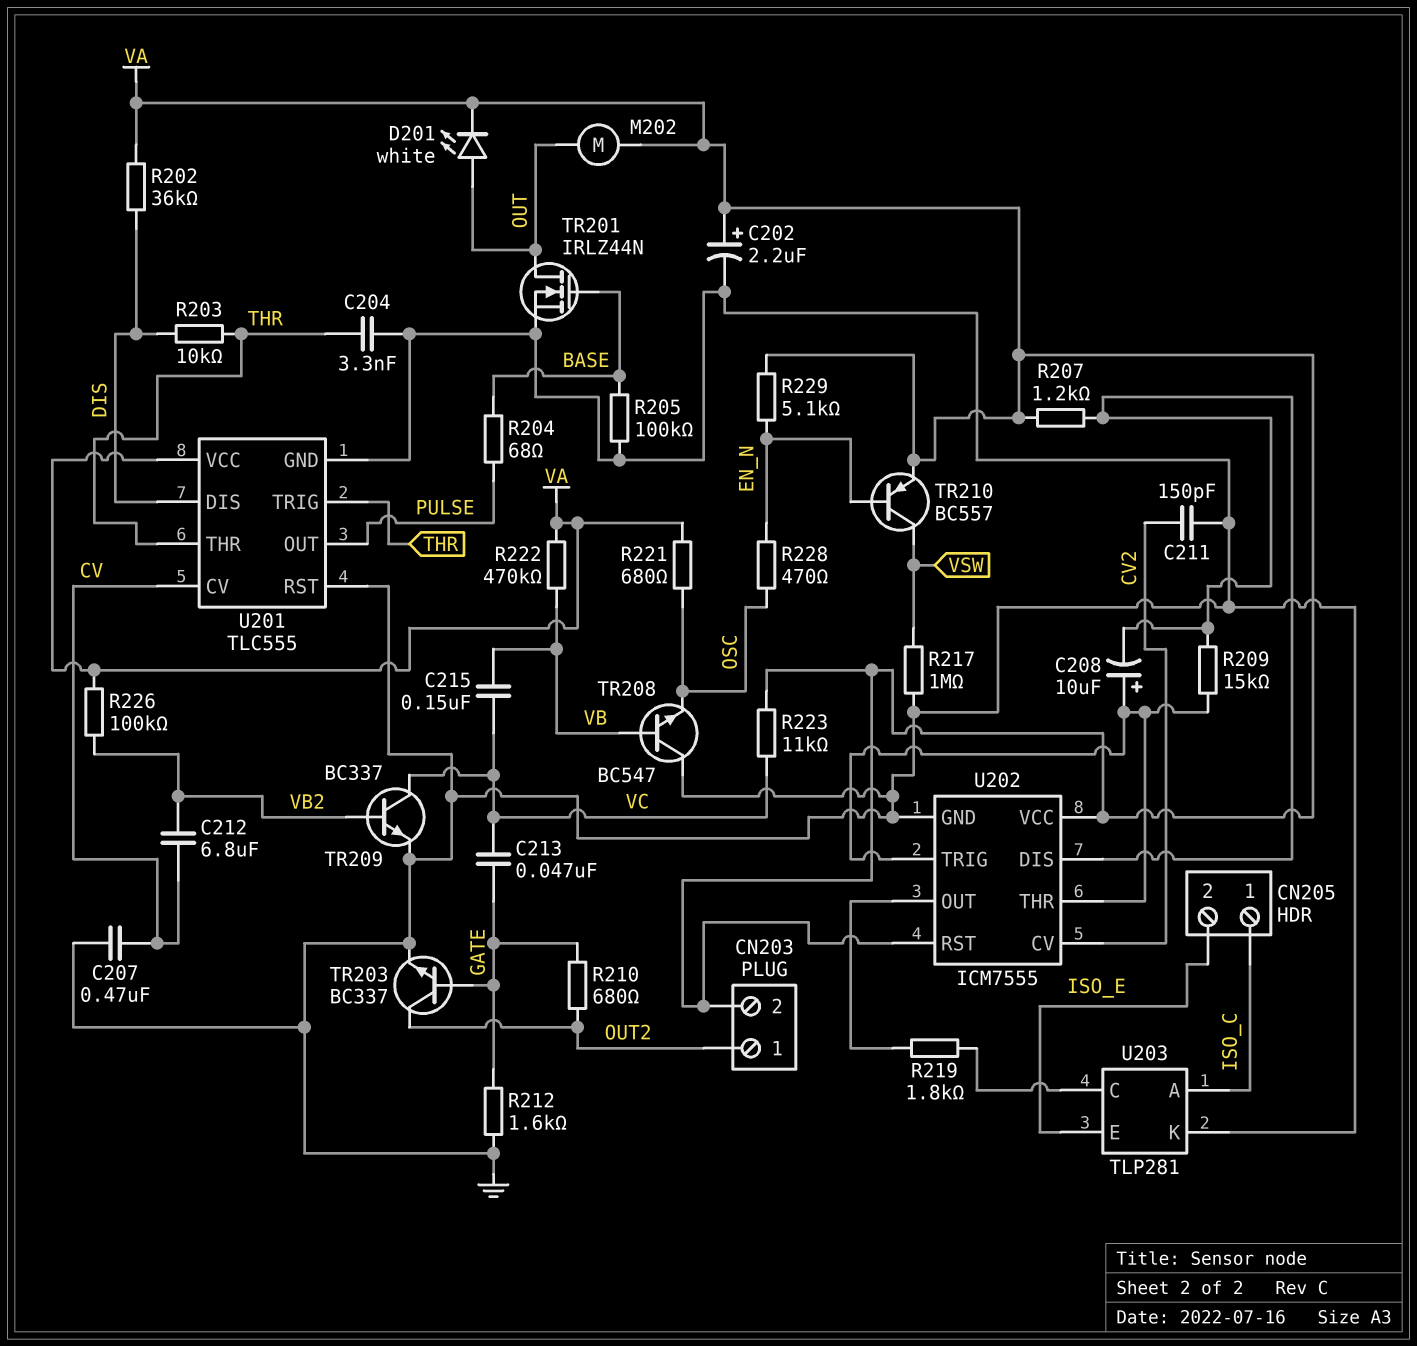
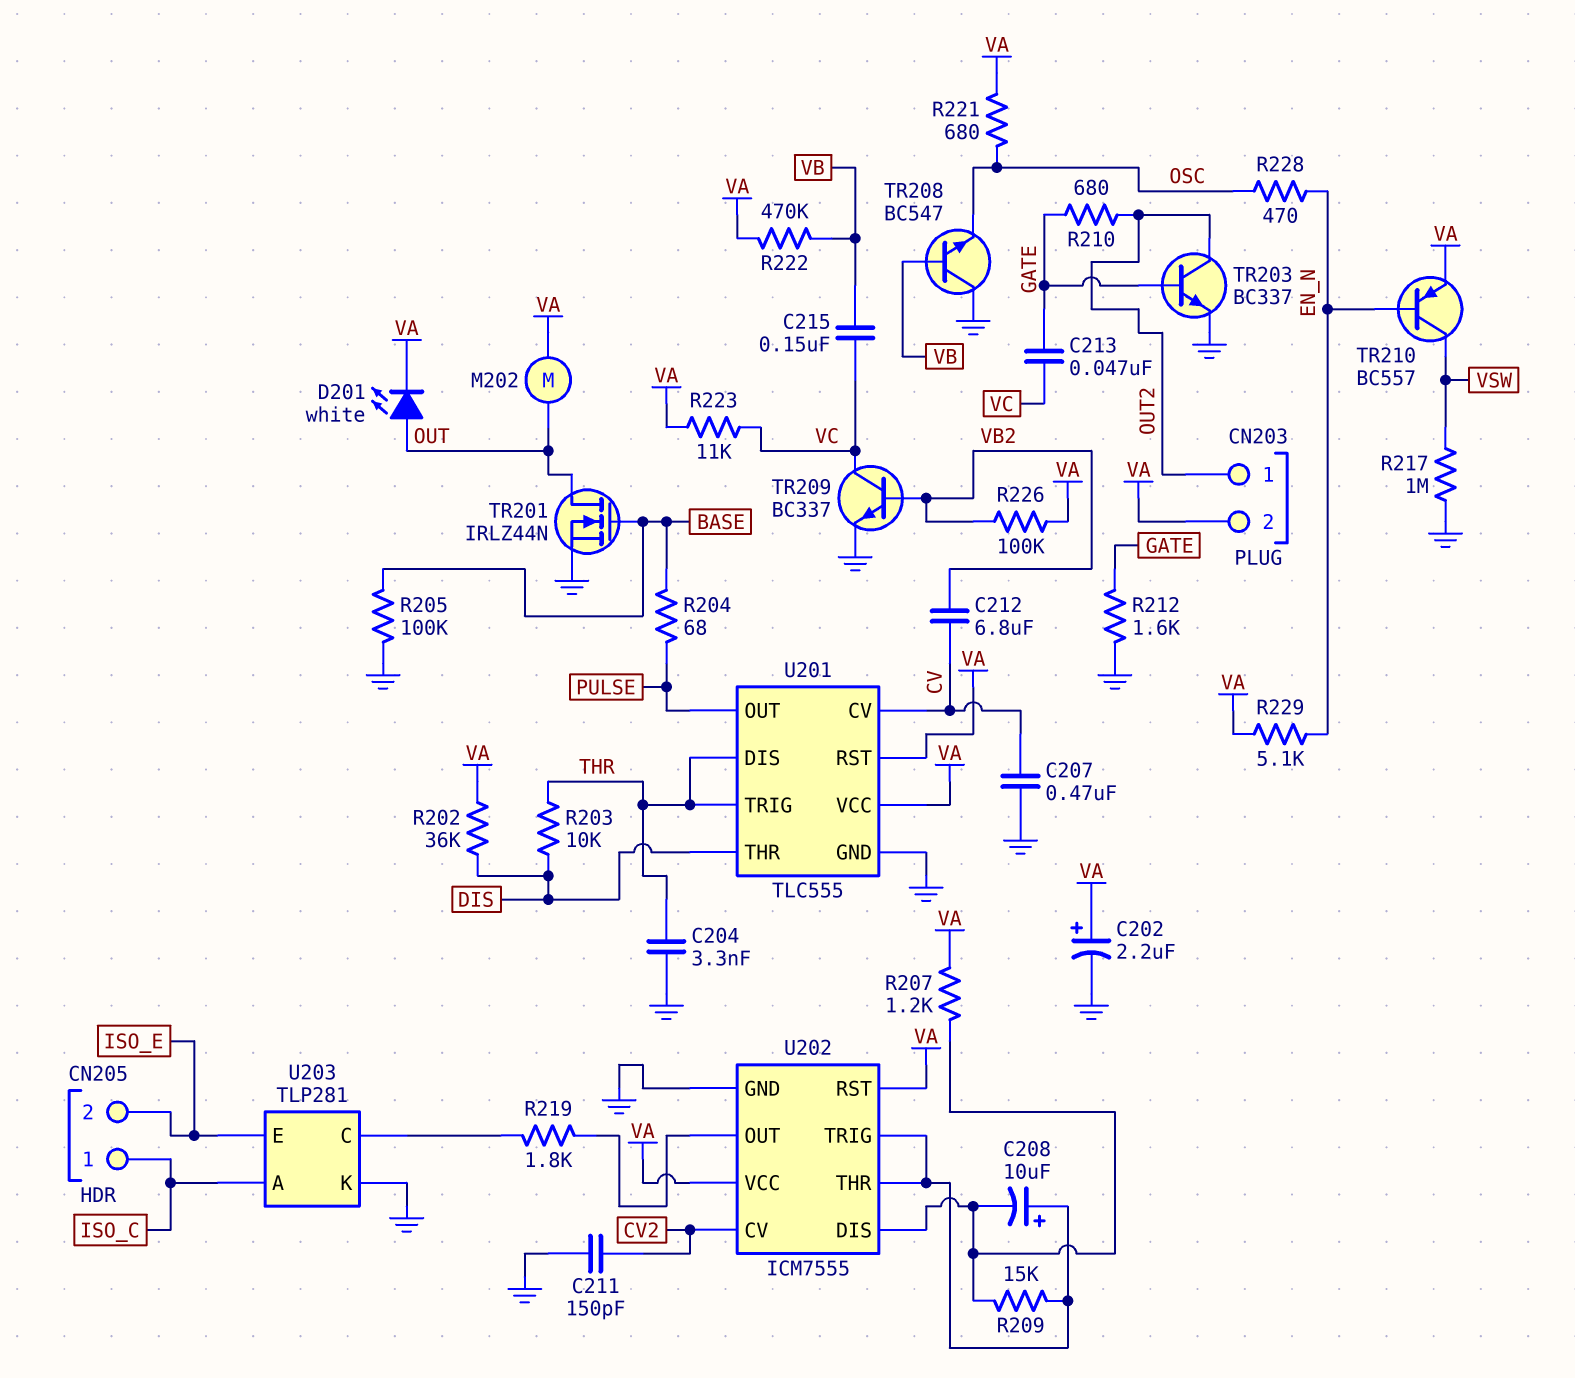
U201 pin DIS: DIS -> THR
U201 pin RST: GND -> VA
U201 pin THR: THR -> DIS

